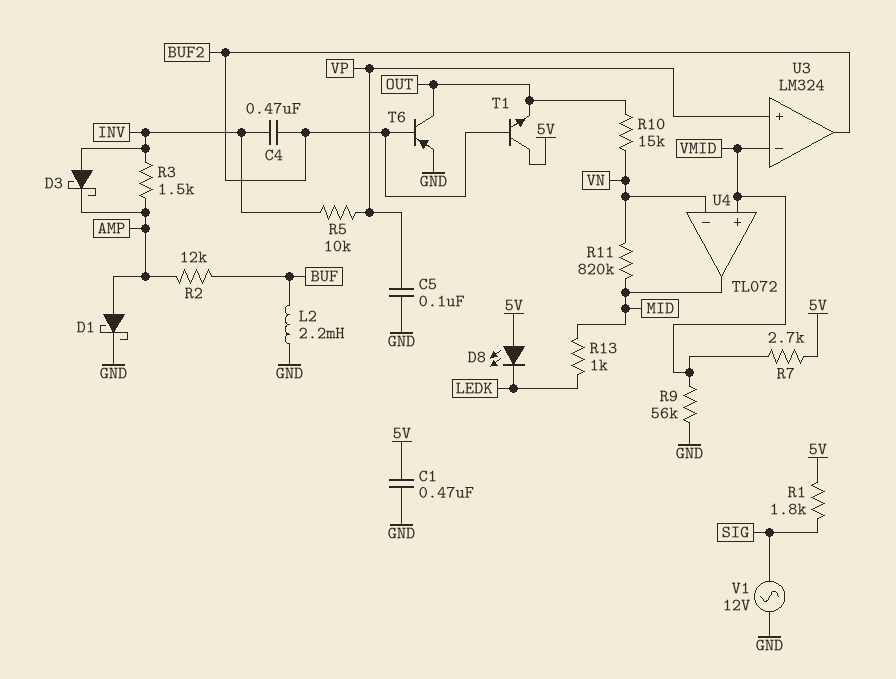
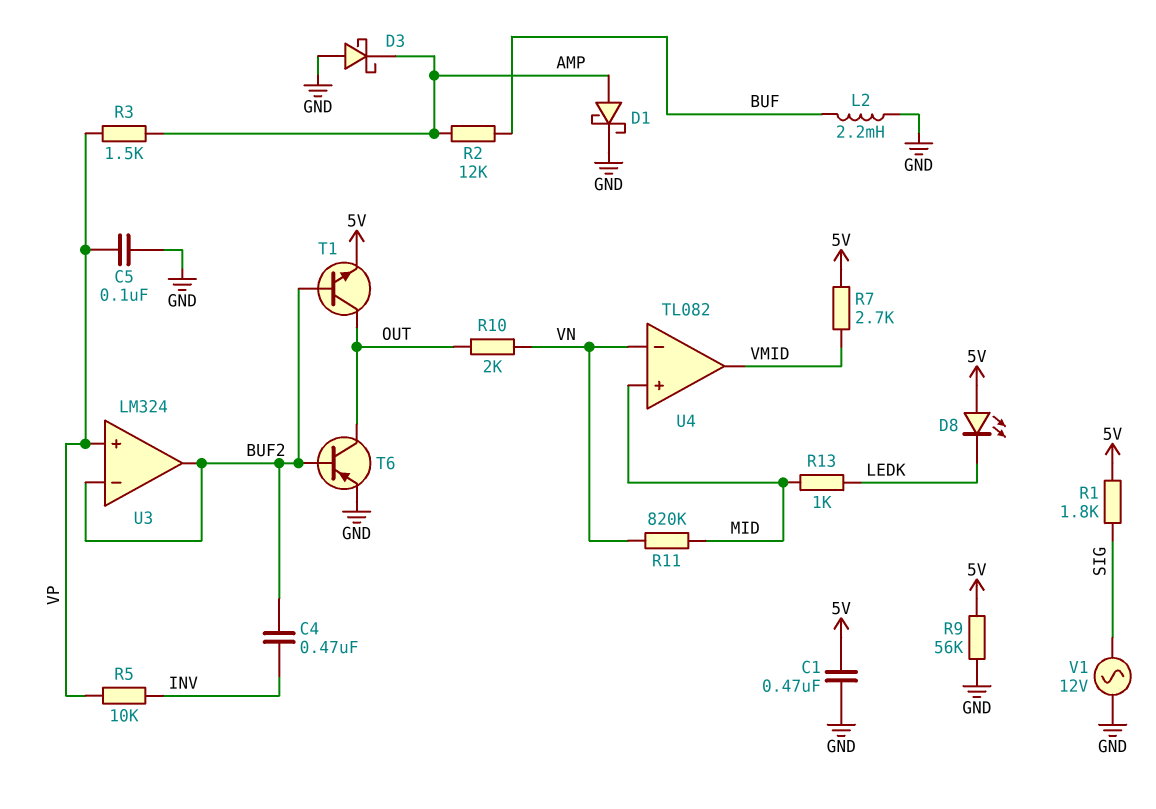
D3: schottky (A INV, K AMP) -> schottky (A GND, K AMP)
R3: 1.5k (AMP, INV) -> 1.5k (AMP, VP)
R9: 56k (GND, VMID) -> 56k (5V, GND)
R10: 15k (OUT, VN) -> 2k (OUT, VN)
T1: NPN (B BUF2, C 5V, E OUT) -> NPN (B BUF2, C OUT, E 5V)
U3 pin in-: VMID -> BUF2
U4: TL072 -> TL082
U4 pin in+: VMID -> MID
U4 pin out: MID -> VMID

